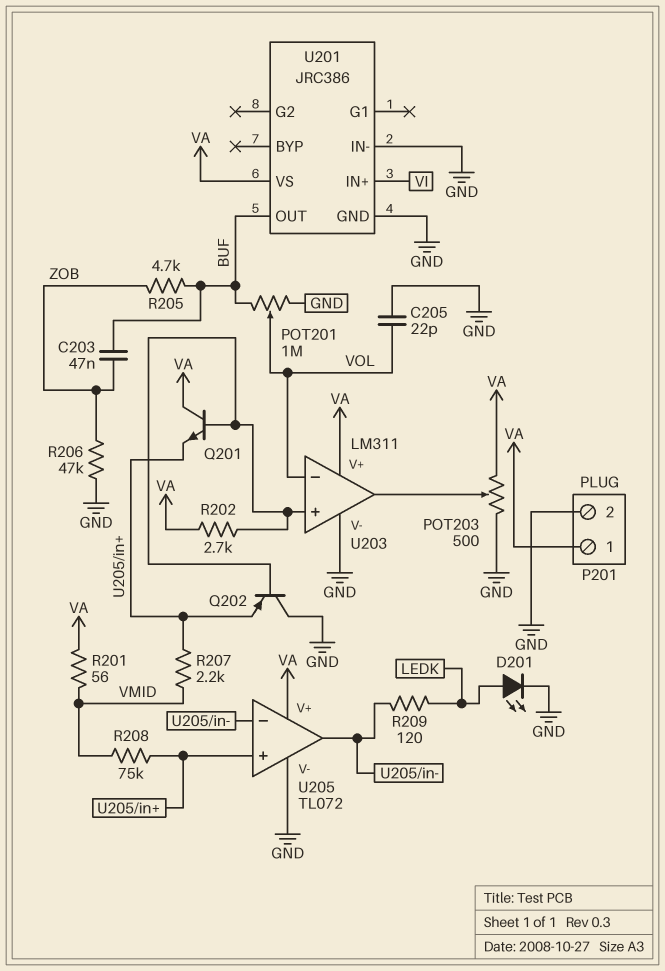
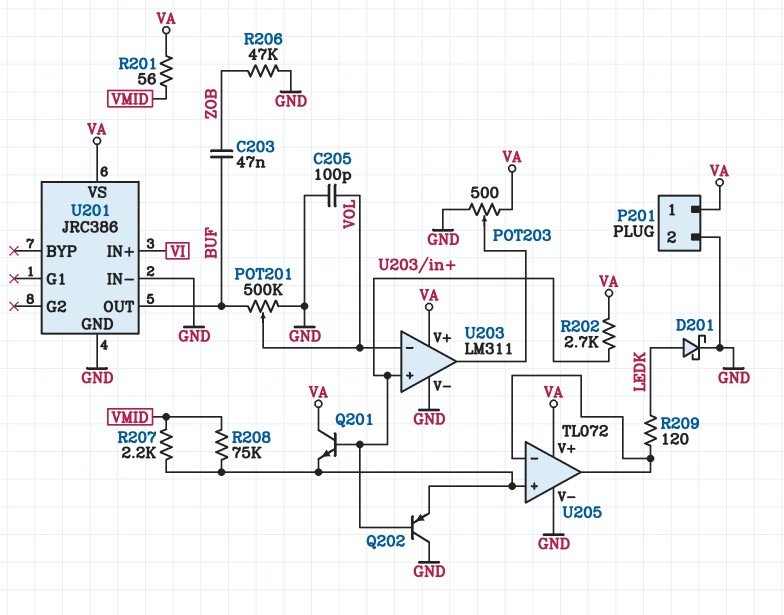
C205: 22pF (GND, VOL) -> 100pF (GND, VOL)
D201: LED (A LEDK, K GND) -> schottky (A LEDK, K GND)
POT201: 1M (BUF, GND, wiper VOL) -> 500k (BUF, GND, wiper VOL)
R205: 4.7k (BUF, ZOB) -> none

